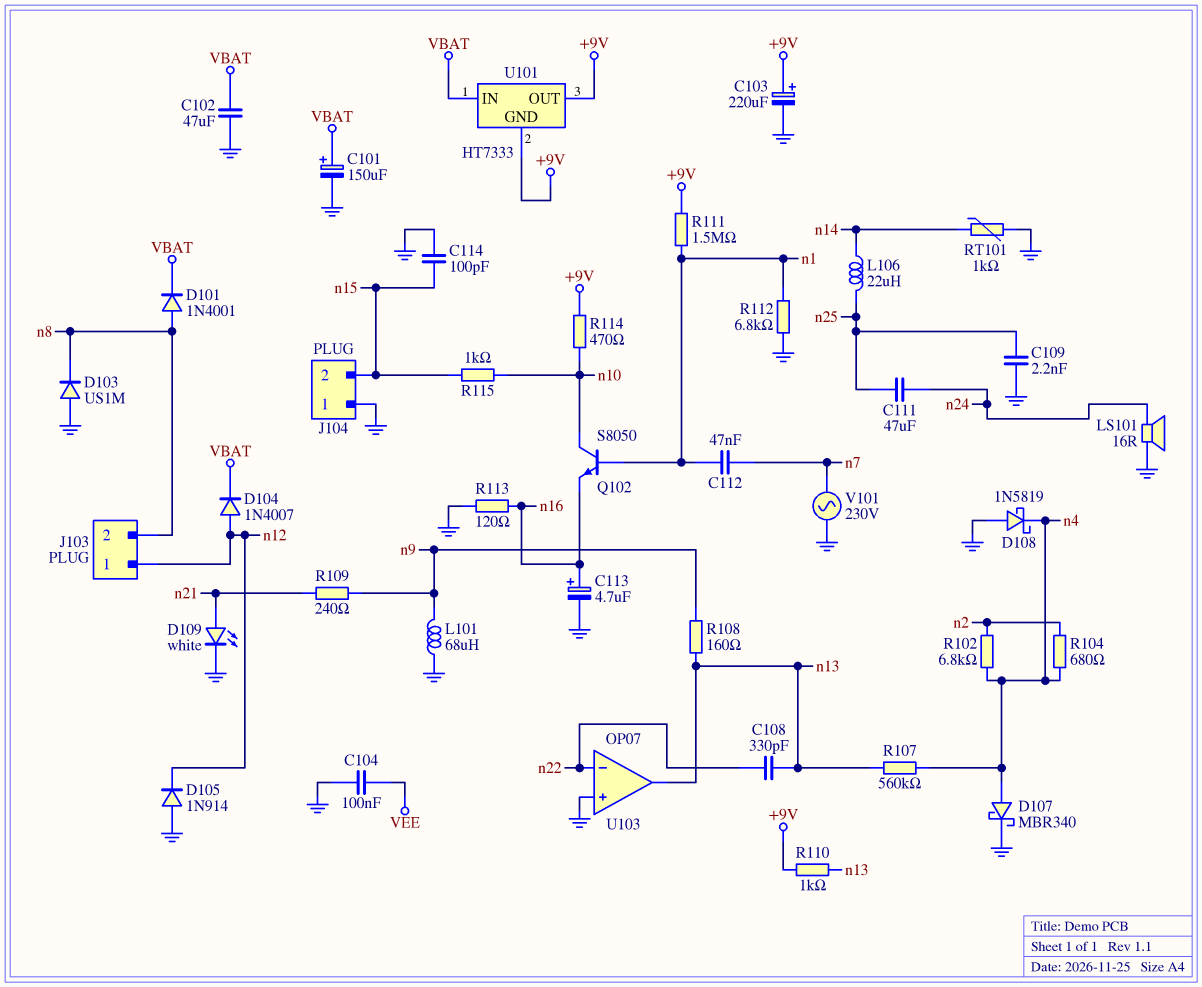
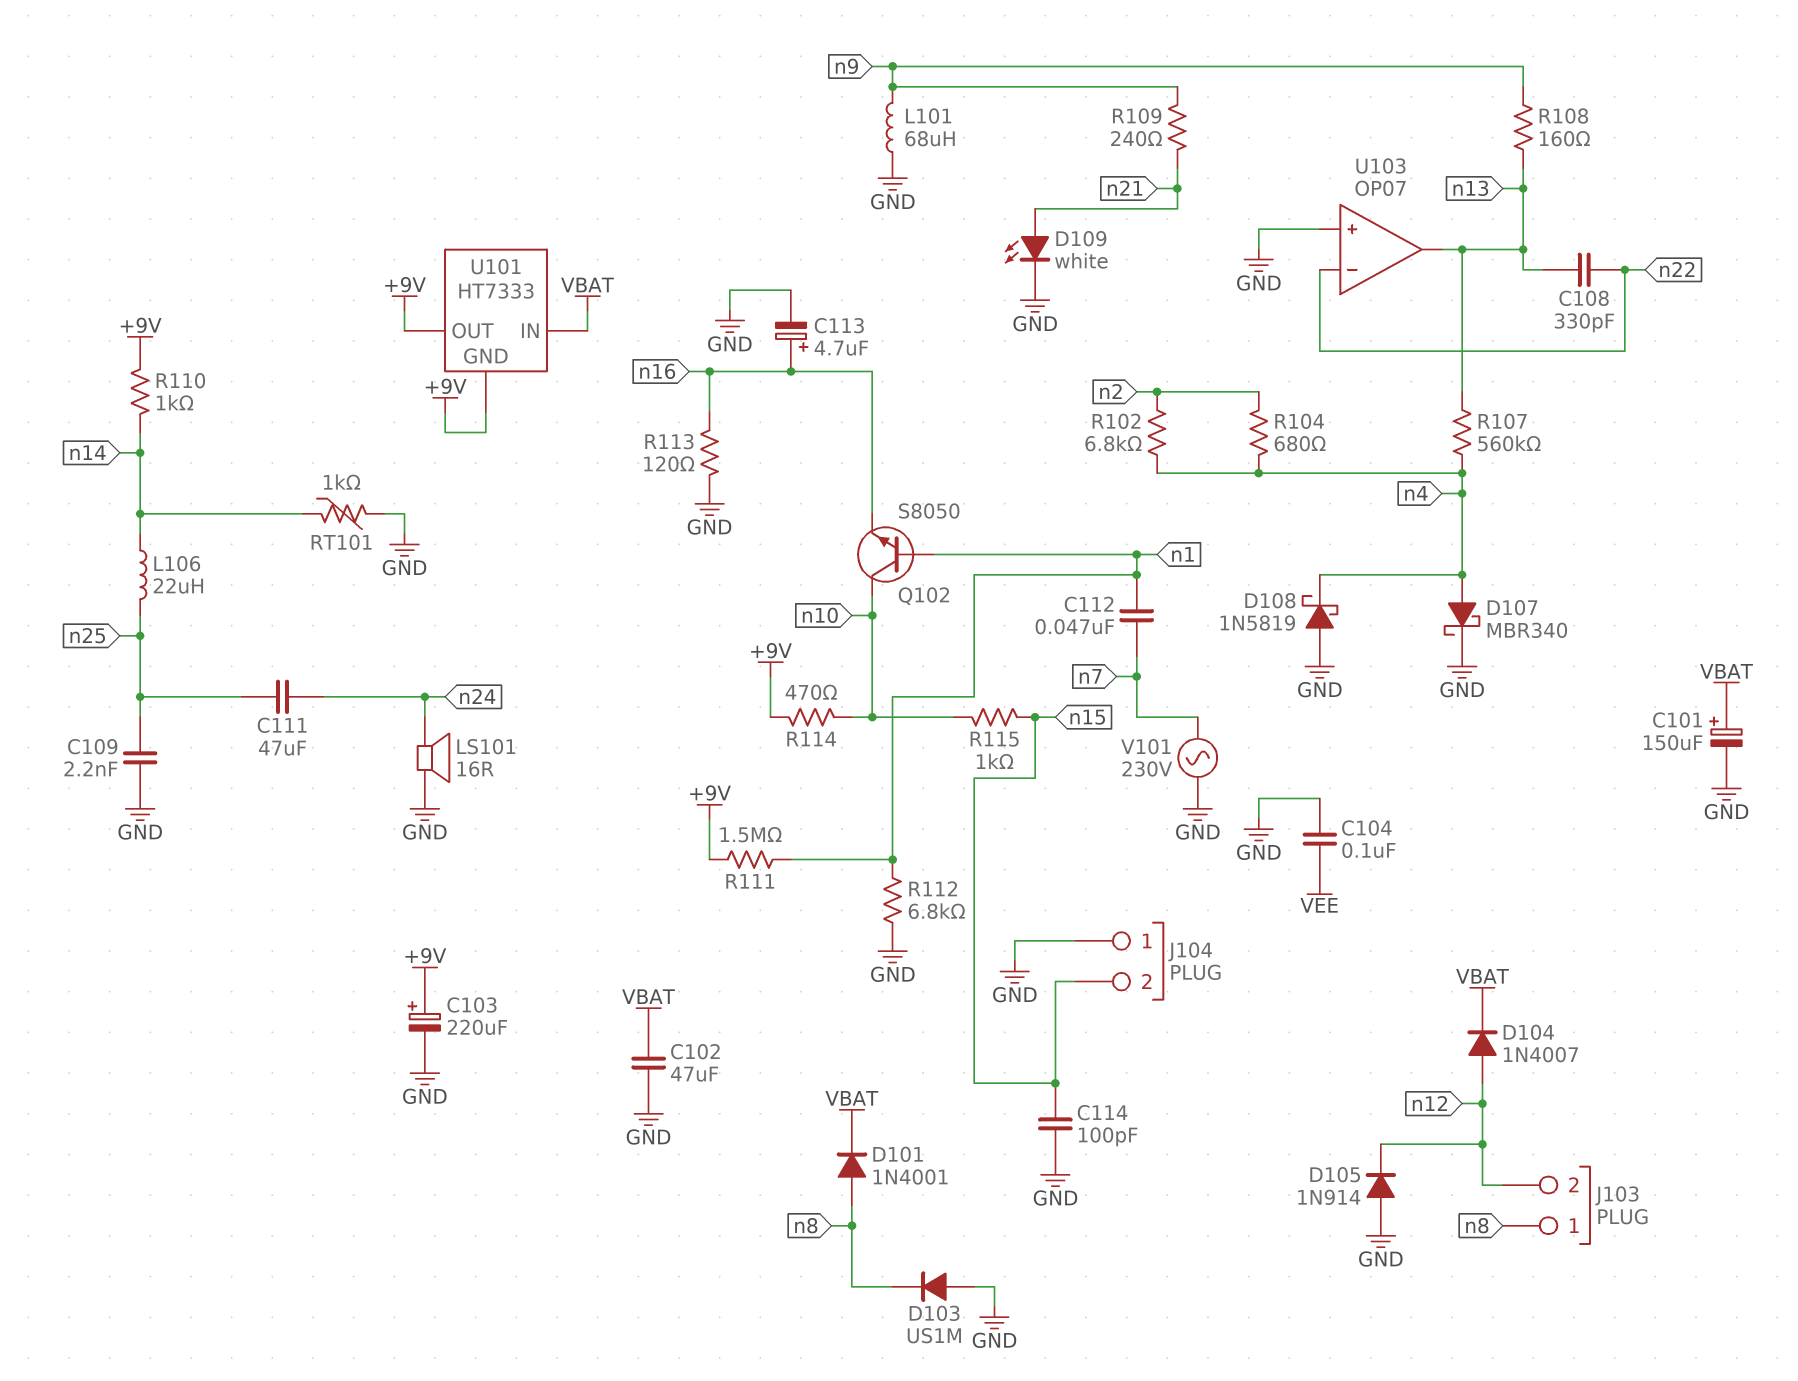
J103 pin 1: n12 -> n8
J103 pin 2: n8 -> n12
R110: 1k (+9V, n13) -> 1k (+9V, n14)

